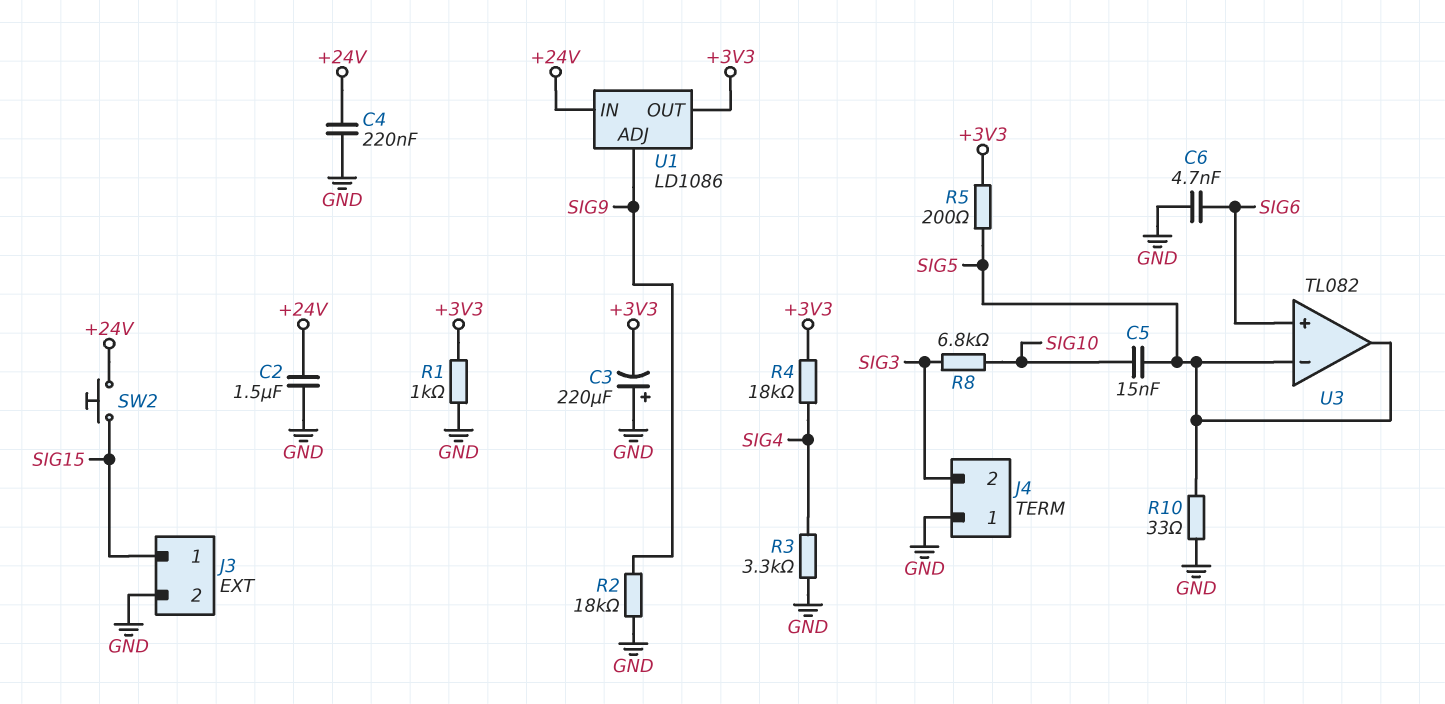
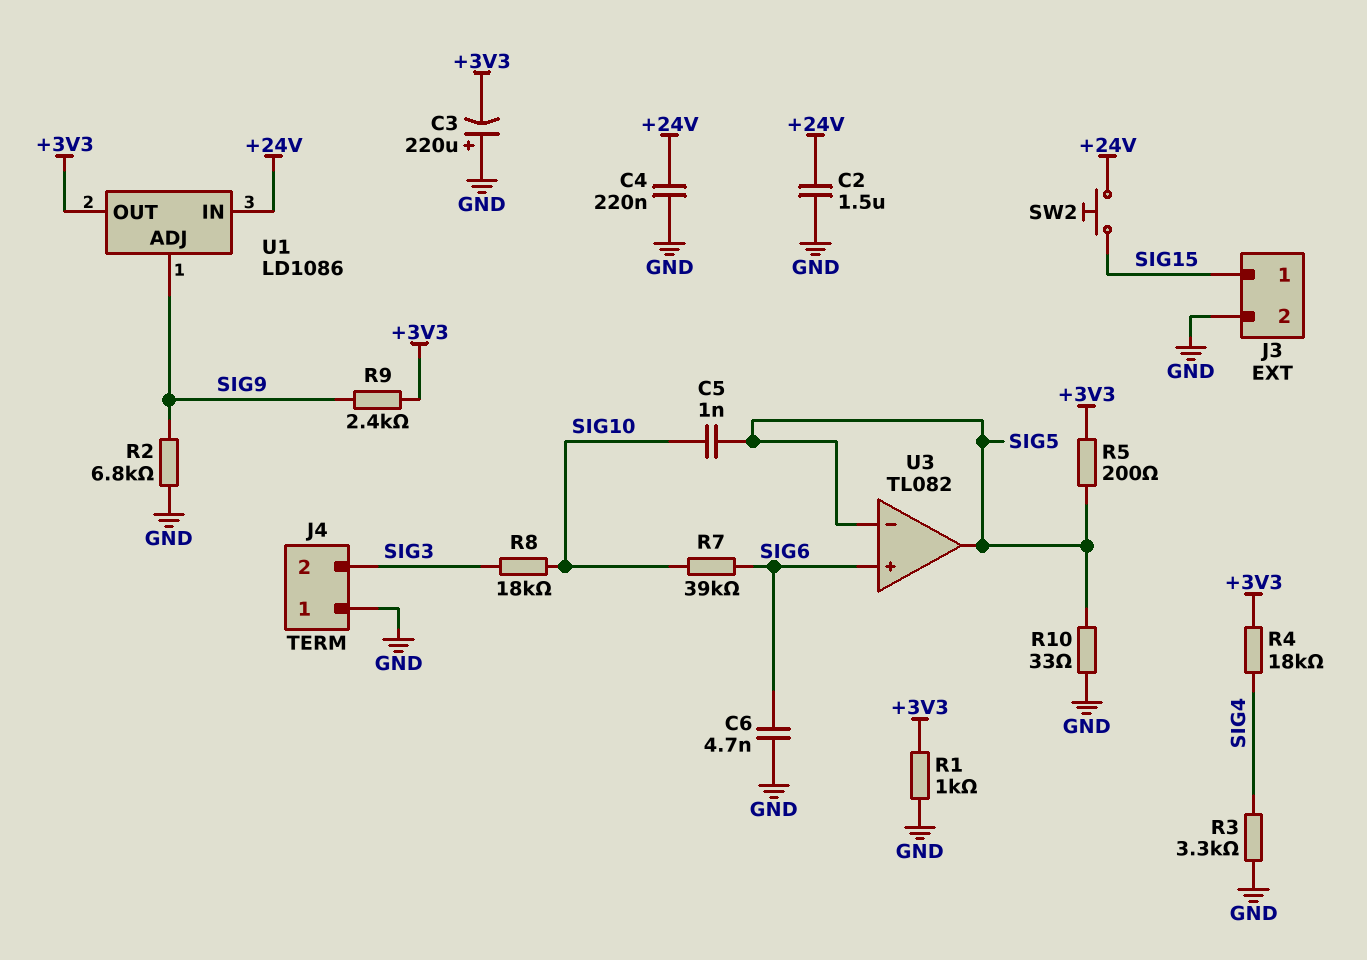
C5: 15nF (SIG5, SIG10) -> 1nF (SIG5, SIG10)
R2: 18k (GND, SIG9) -> 6.8k (GND, SIG9)
R7: none -> 39k (SIG6, SIG10)
R8: 6.8k (SIG3, SIG10) -> 18k (SIG3, SIG10)
R9: none -> 2.4k (+3V3, SIG9)

